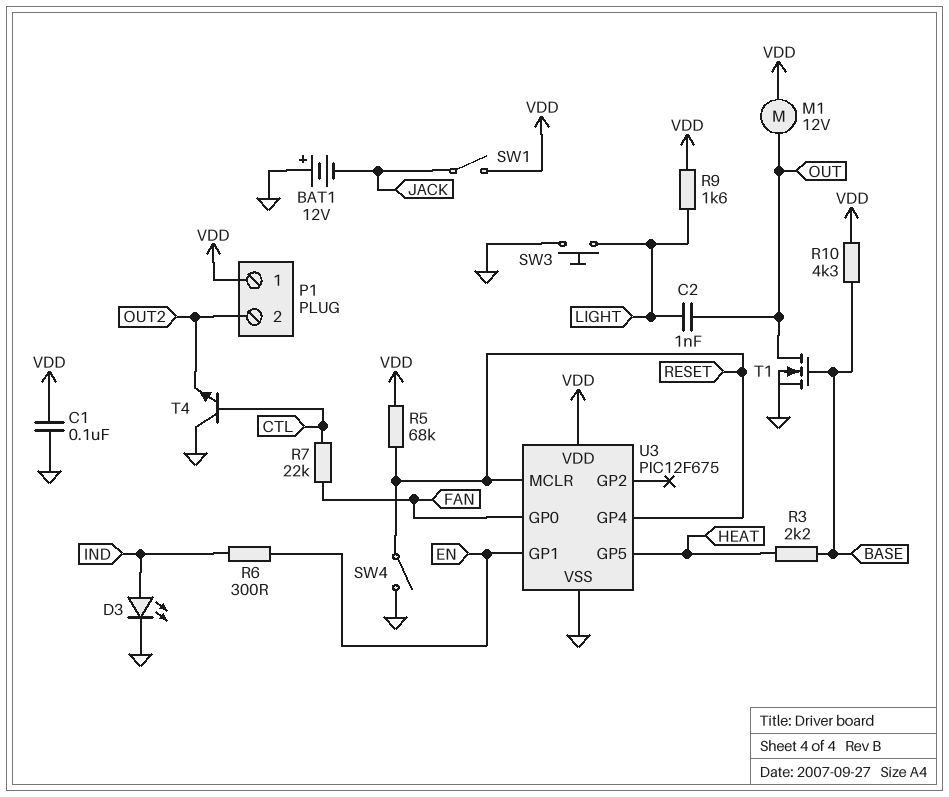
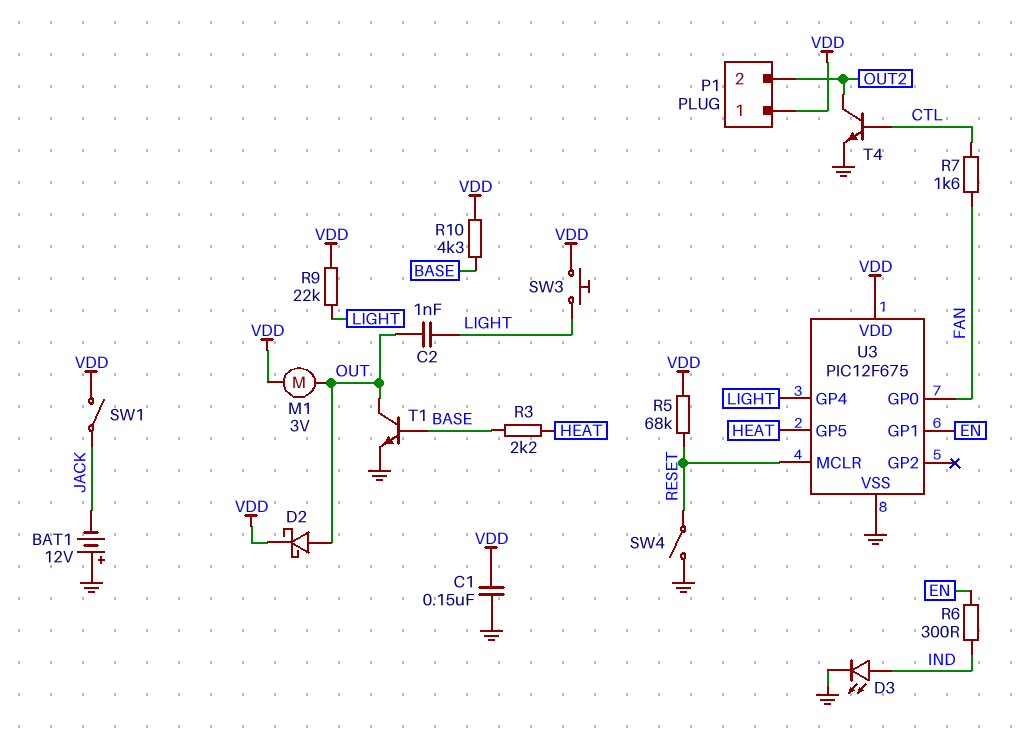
C1: 100nF (GND, VDD) -> 150nF (GND, VDD)
D2: none -> schottky (A OUT, K VDD)
M1: motor 12V (OUT, VDD) -> motor 3V (OUT, VDD)
R7: 22k (CTL, FAN) -> 1.6k (CTL, FAN)
R9: 1.6k (LIGHT, VDD) -> 22k (LIGHT, VDD)
SW3: button (GND, LIGHT) -> button (LIGHT, VDD)
T1: NMOS (G BASE, D OUT, S GND) -> NPN (B BASE, C OUT, E GND)
T4: NPN (B CTL, C GND, E OUT2) -> NPN (B CTL, C OUT2, E GND)
U3 pin GP4: RESET -> LIGHT

